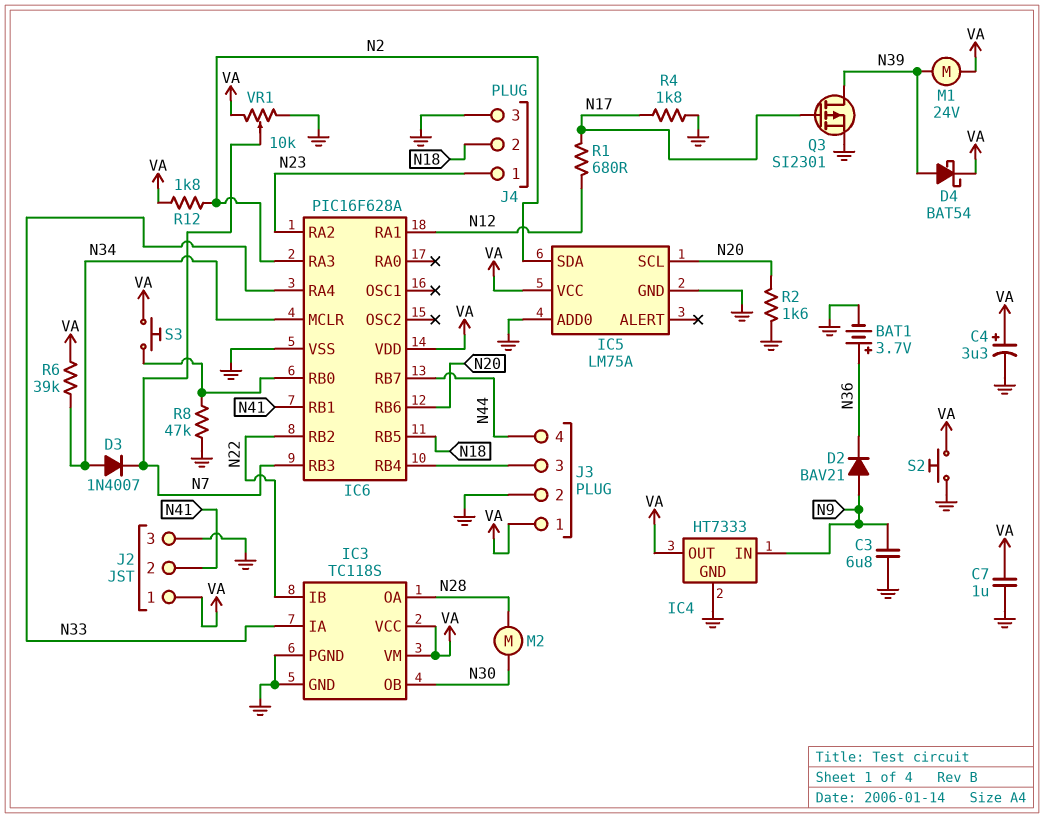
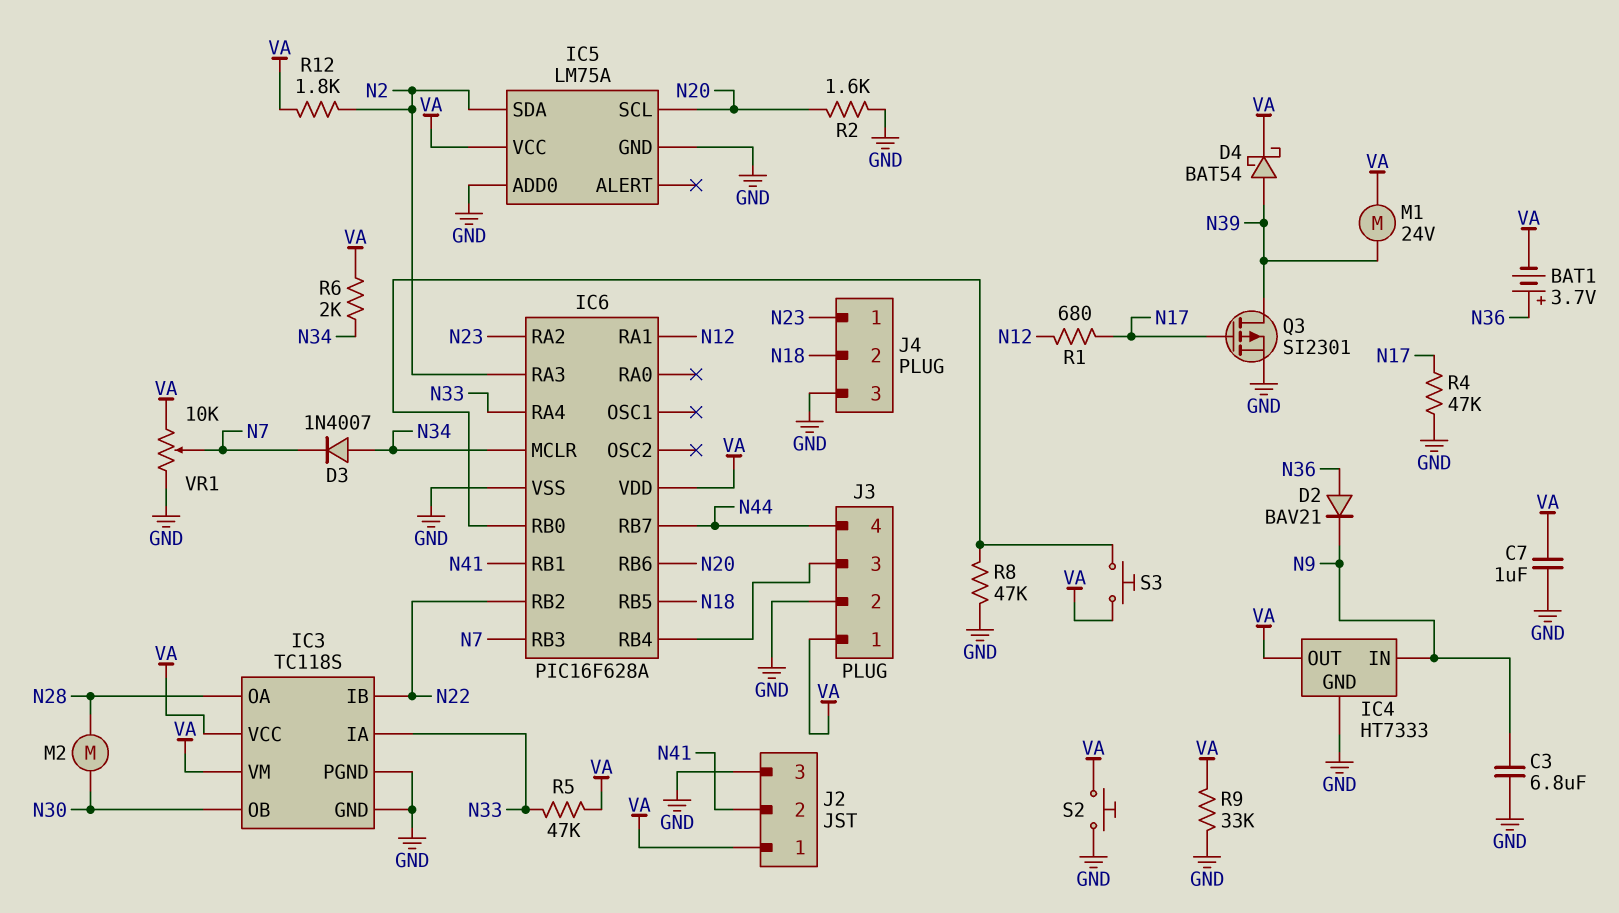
BAT1: 3.7V (plus N36, minus GND) -> 3.7V (plus N36, minus VA)
C4: 3.3uF (plus VA, minus GND) -> none
D2: diode BAV21 (A N9, K N36) -> diode BAV21 (A N36, K N9)
R4: 1.8k (GND, N17) -> 47k (GND, N17)
R5: none -> 47k (N33, VA)
R6: 39k (N34, VA) -> 2k (N34, VA)
R9: none -> 33k (GND, VA)

